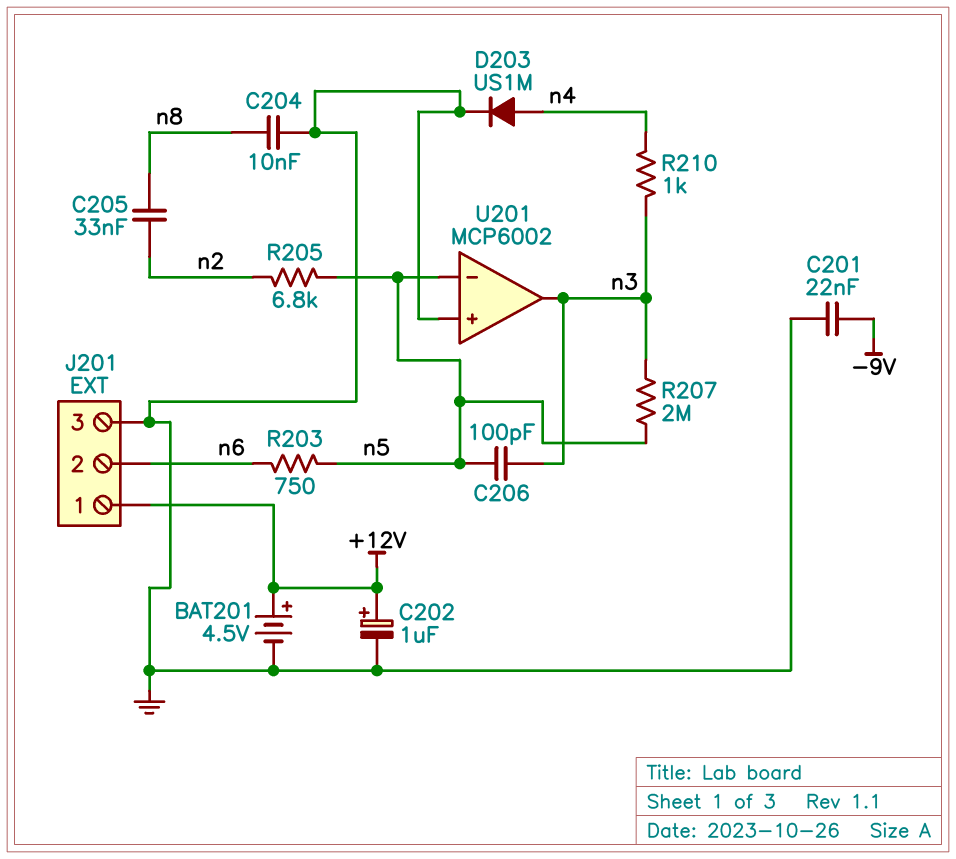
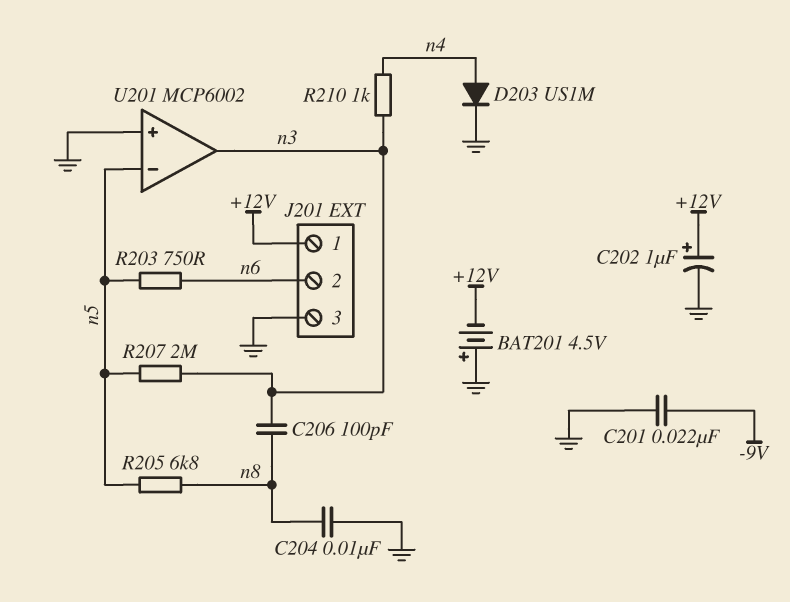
BAT201: 4.5V (plus +12V, minus GND) -> 4.5V (plus GND, minus +12V)
C205: 33nF (n2, n8) -> none
C206: 100pF (n3, n5) -> 100pF (n3, n8)
R205: 6.8k (n2, n5) -> 6.8k (n5, n8)

